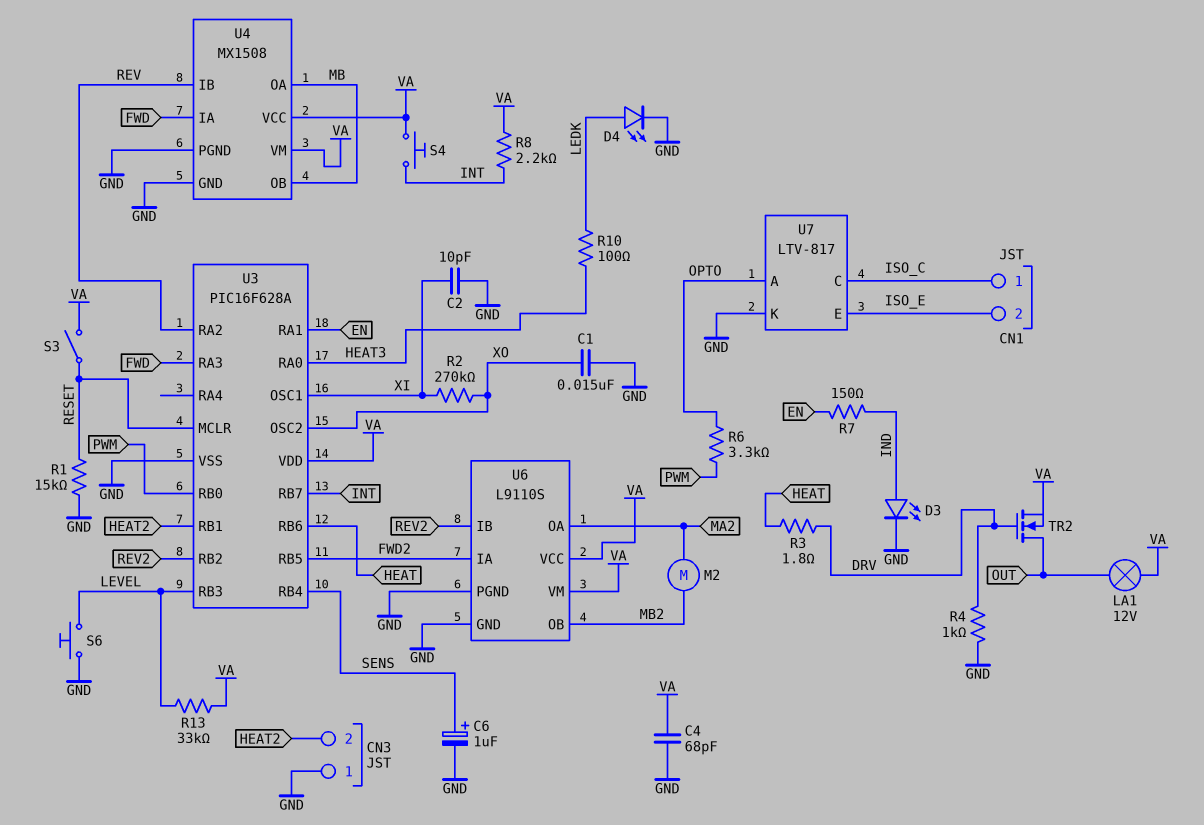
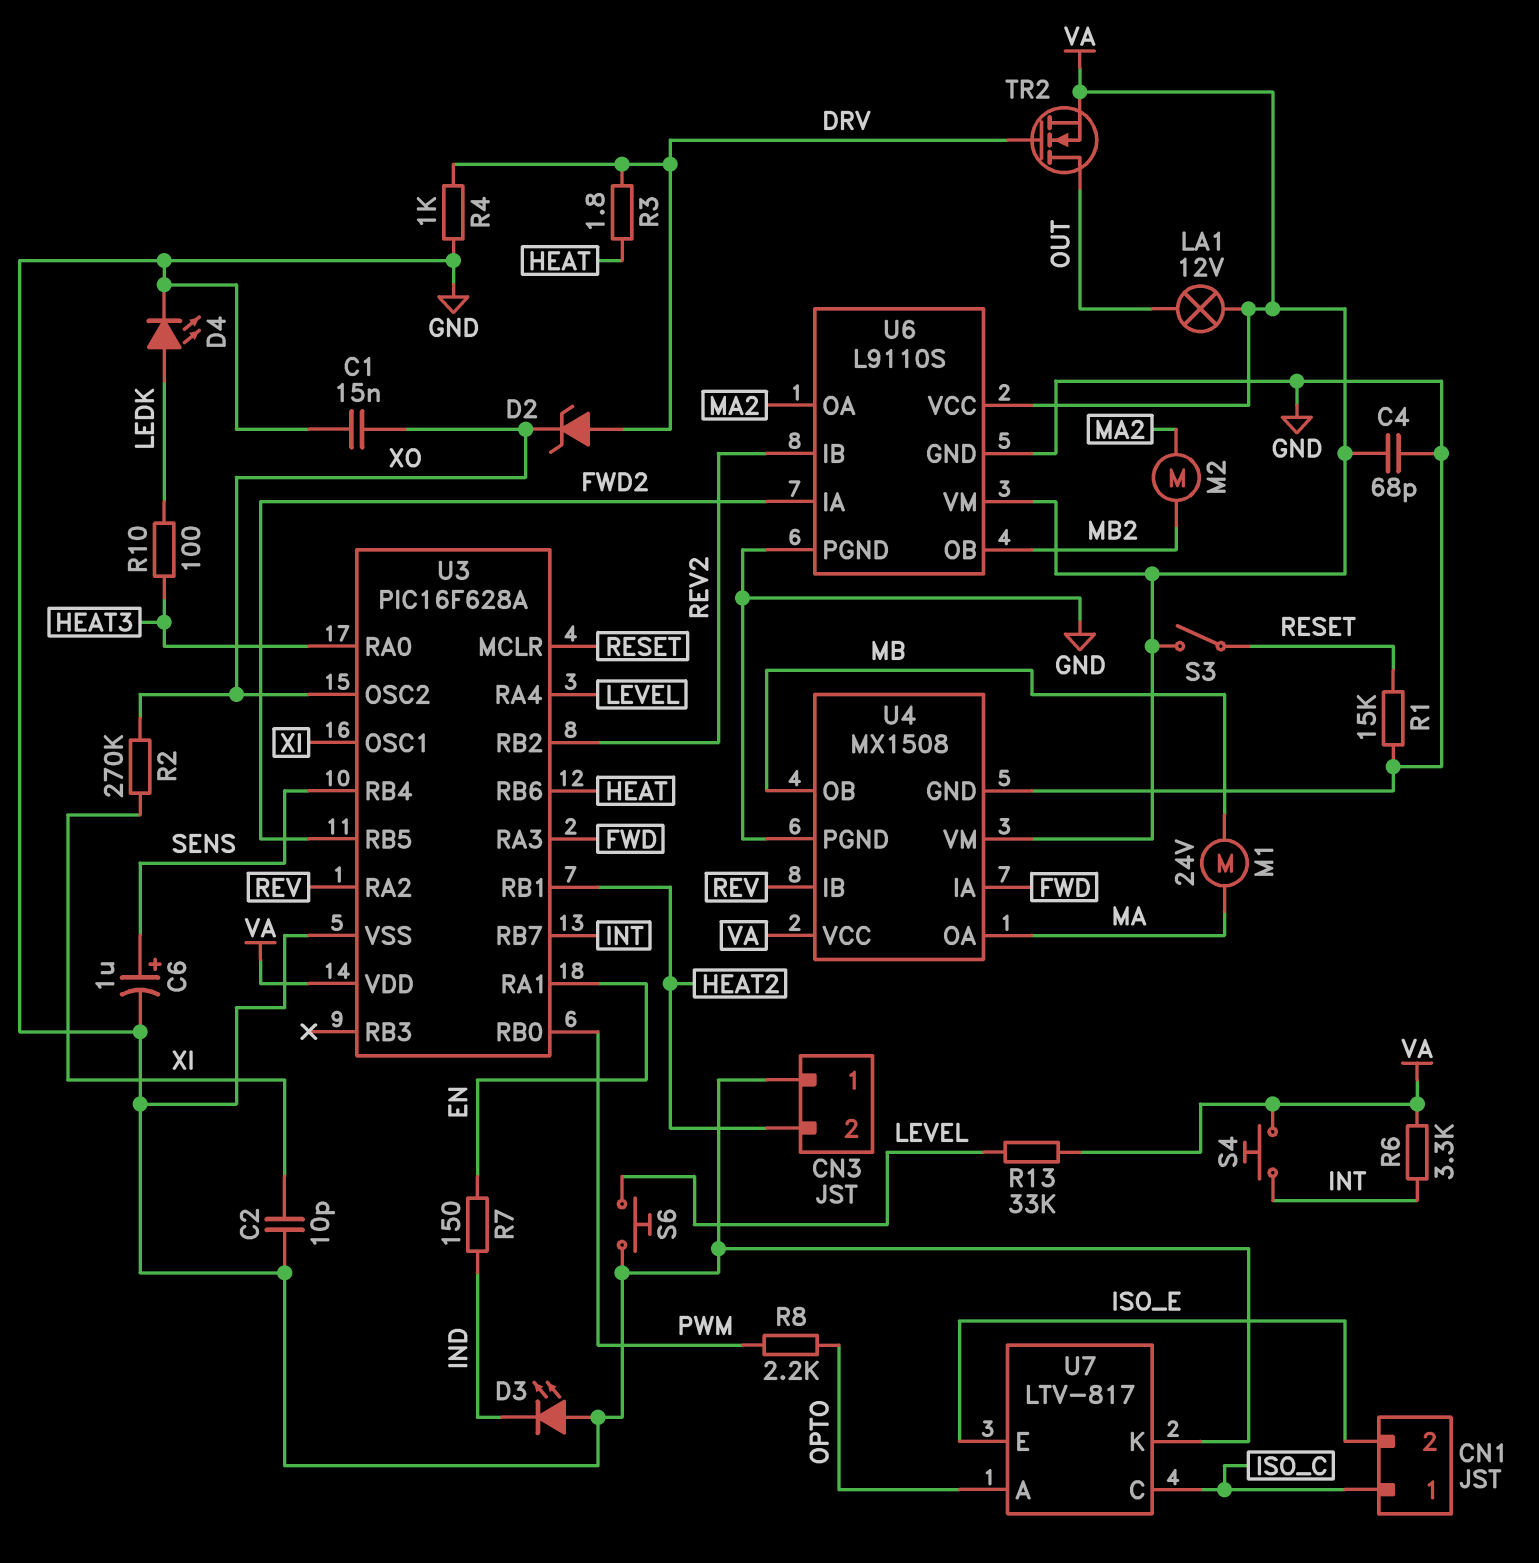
D2: none -> zener (A DRV, K XO)
D3: LED (A IND, K GND) -> LED (A GND, K IND)
M1: none -> motor 24V (MA, MB)
R6: 3.3k (OPTO, PWM) -> 3.3k (INT, VA)
R8: 2.2k (INT, VA) -> 2.2k (OPTO, PWM)
U3 pin RA4: none -> LEVEL
U3 pin RB3: LEVEL -> none
U4 pin OA: MB -> MA

